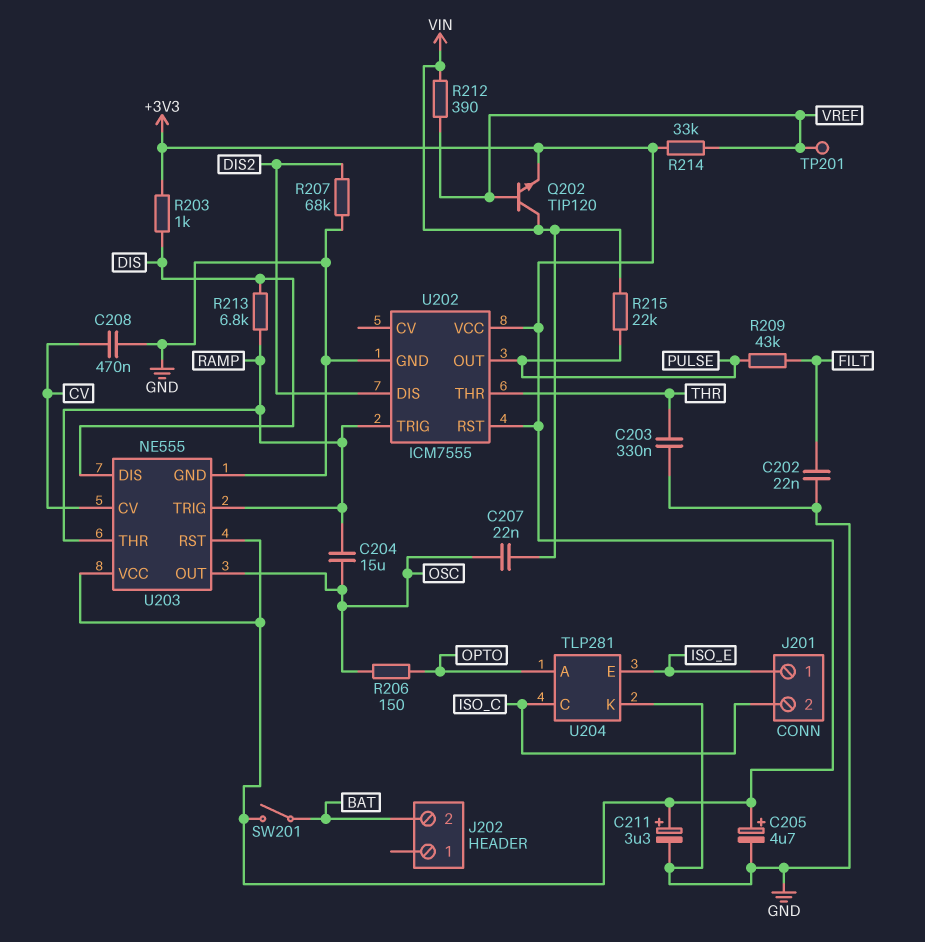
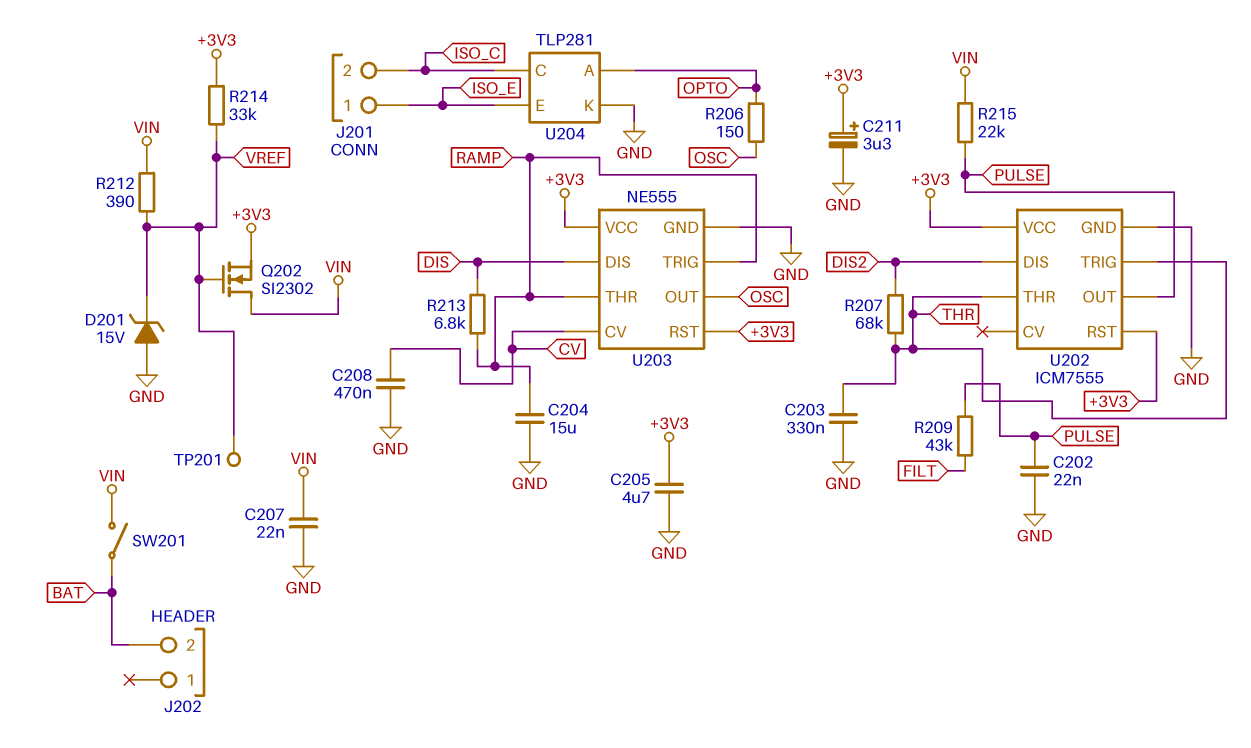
C202: 22nF (FILT, GND) -> 22nF (GND, PULSE)
C204: 15uF (OSC, RAMP) -> 15uF (GND, RAMP)
C205: 4.7uF (plus +3V3, minus GND) -> 4.7uF (+3V3, GND)
C207: 22nF (OSC, VIN) -> 22nF (GND, VIN)
D201: none -> zener 15V (A GND, K VREF)
Q202: NPN TIP120 (B VREF, C VIN, E +3V3) -> NMOS SI2302 (G VREF, D VIN, S +3V3)
R203: 1k (+3V3, DIS) -> none
R207: 68k (DIS2, GND) -> 68k (DIS2, THR)
SW201: switch (+3V3, BAT) -> switch (BAT, VIN)
U202 pin TRIG: RAMP -> THR

